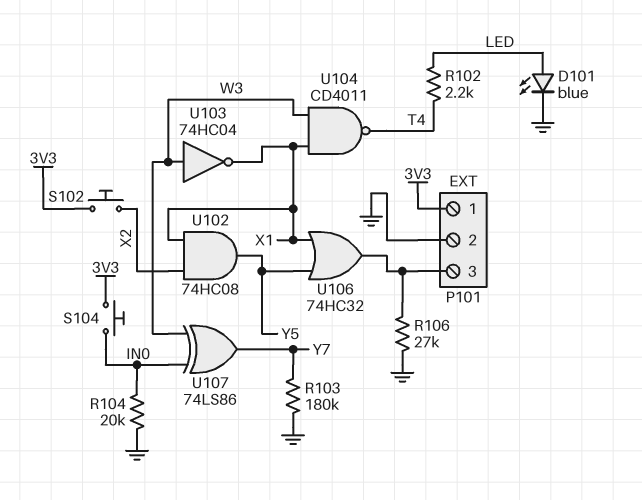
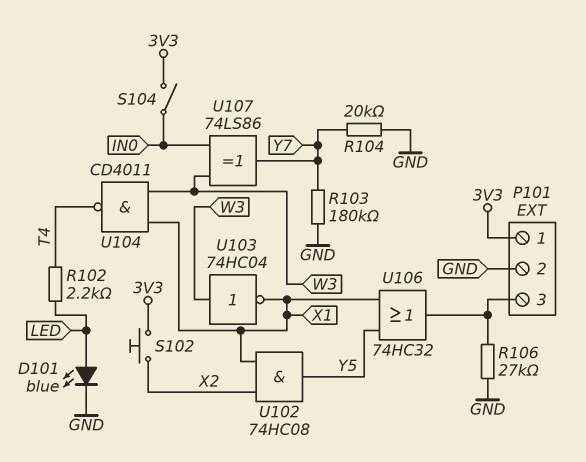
R104: 20k (GND, IN0) -> 20k (GND, Y7)
S104: button (3V3, IN0) -> switch (3V3, IN0)

